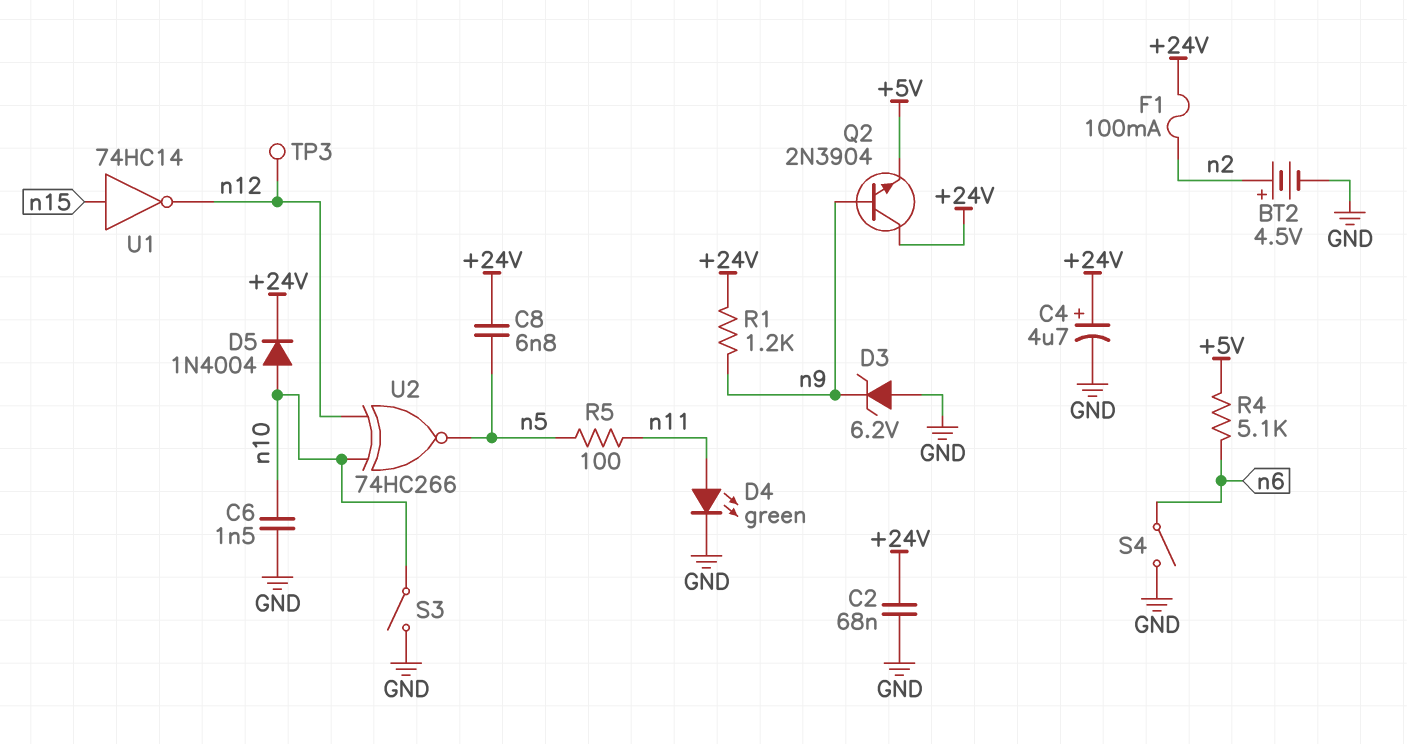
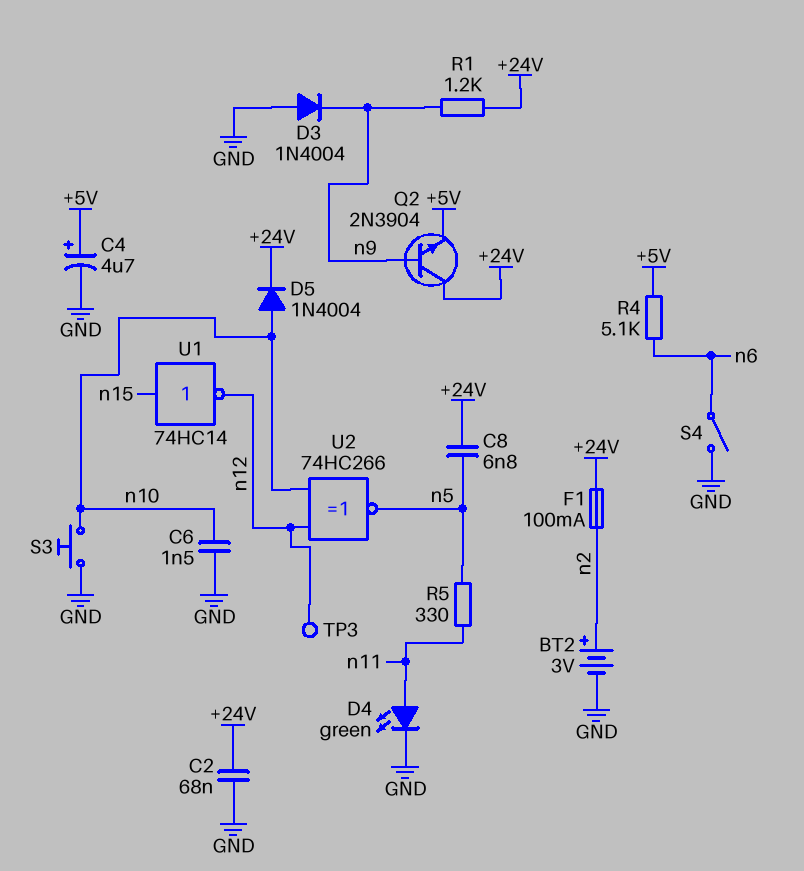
BT2: 4.5V (plus n2, minus GND) -> 3V (plus n2, minus GND)
C4: 4.7uF (plus +24V, minus GND) -> 4.7uF (plus +5V, minus GND)
D3: zener 6.2V (A GND, K n9) -> diode 1N4004 (A GND, K n9)
R5: 100 (n5, n11) -> 330 (n5, n11)
S3: switch (GND, n10) -> button (GND, n10)

